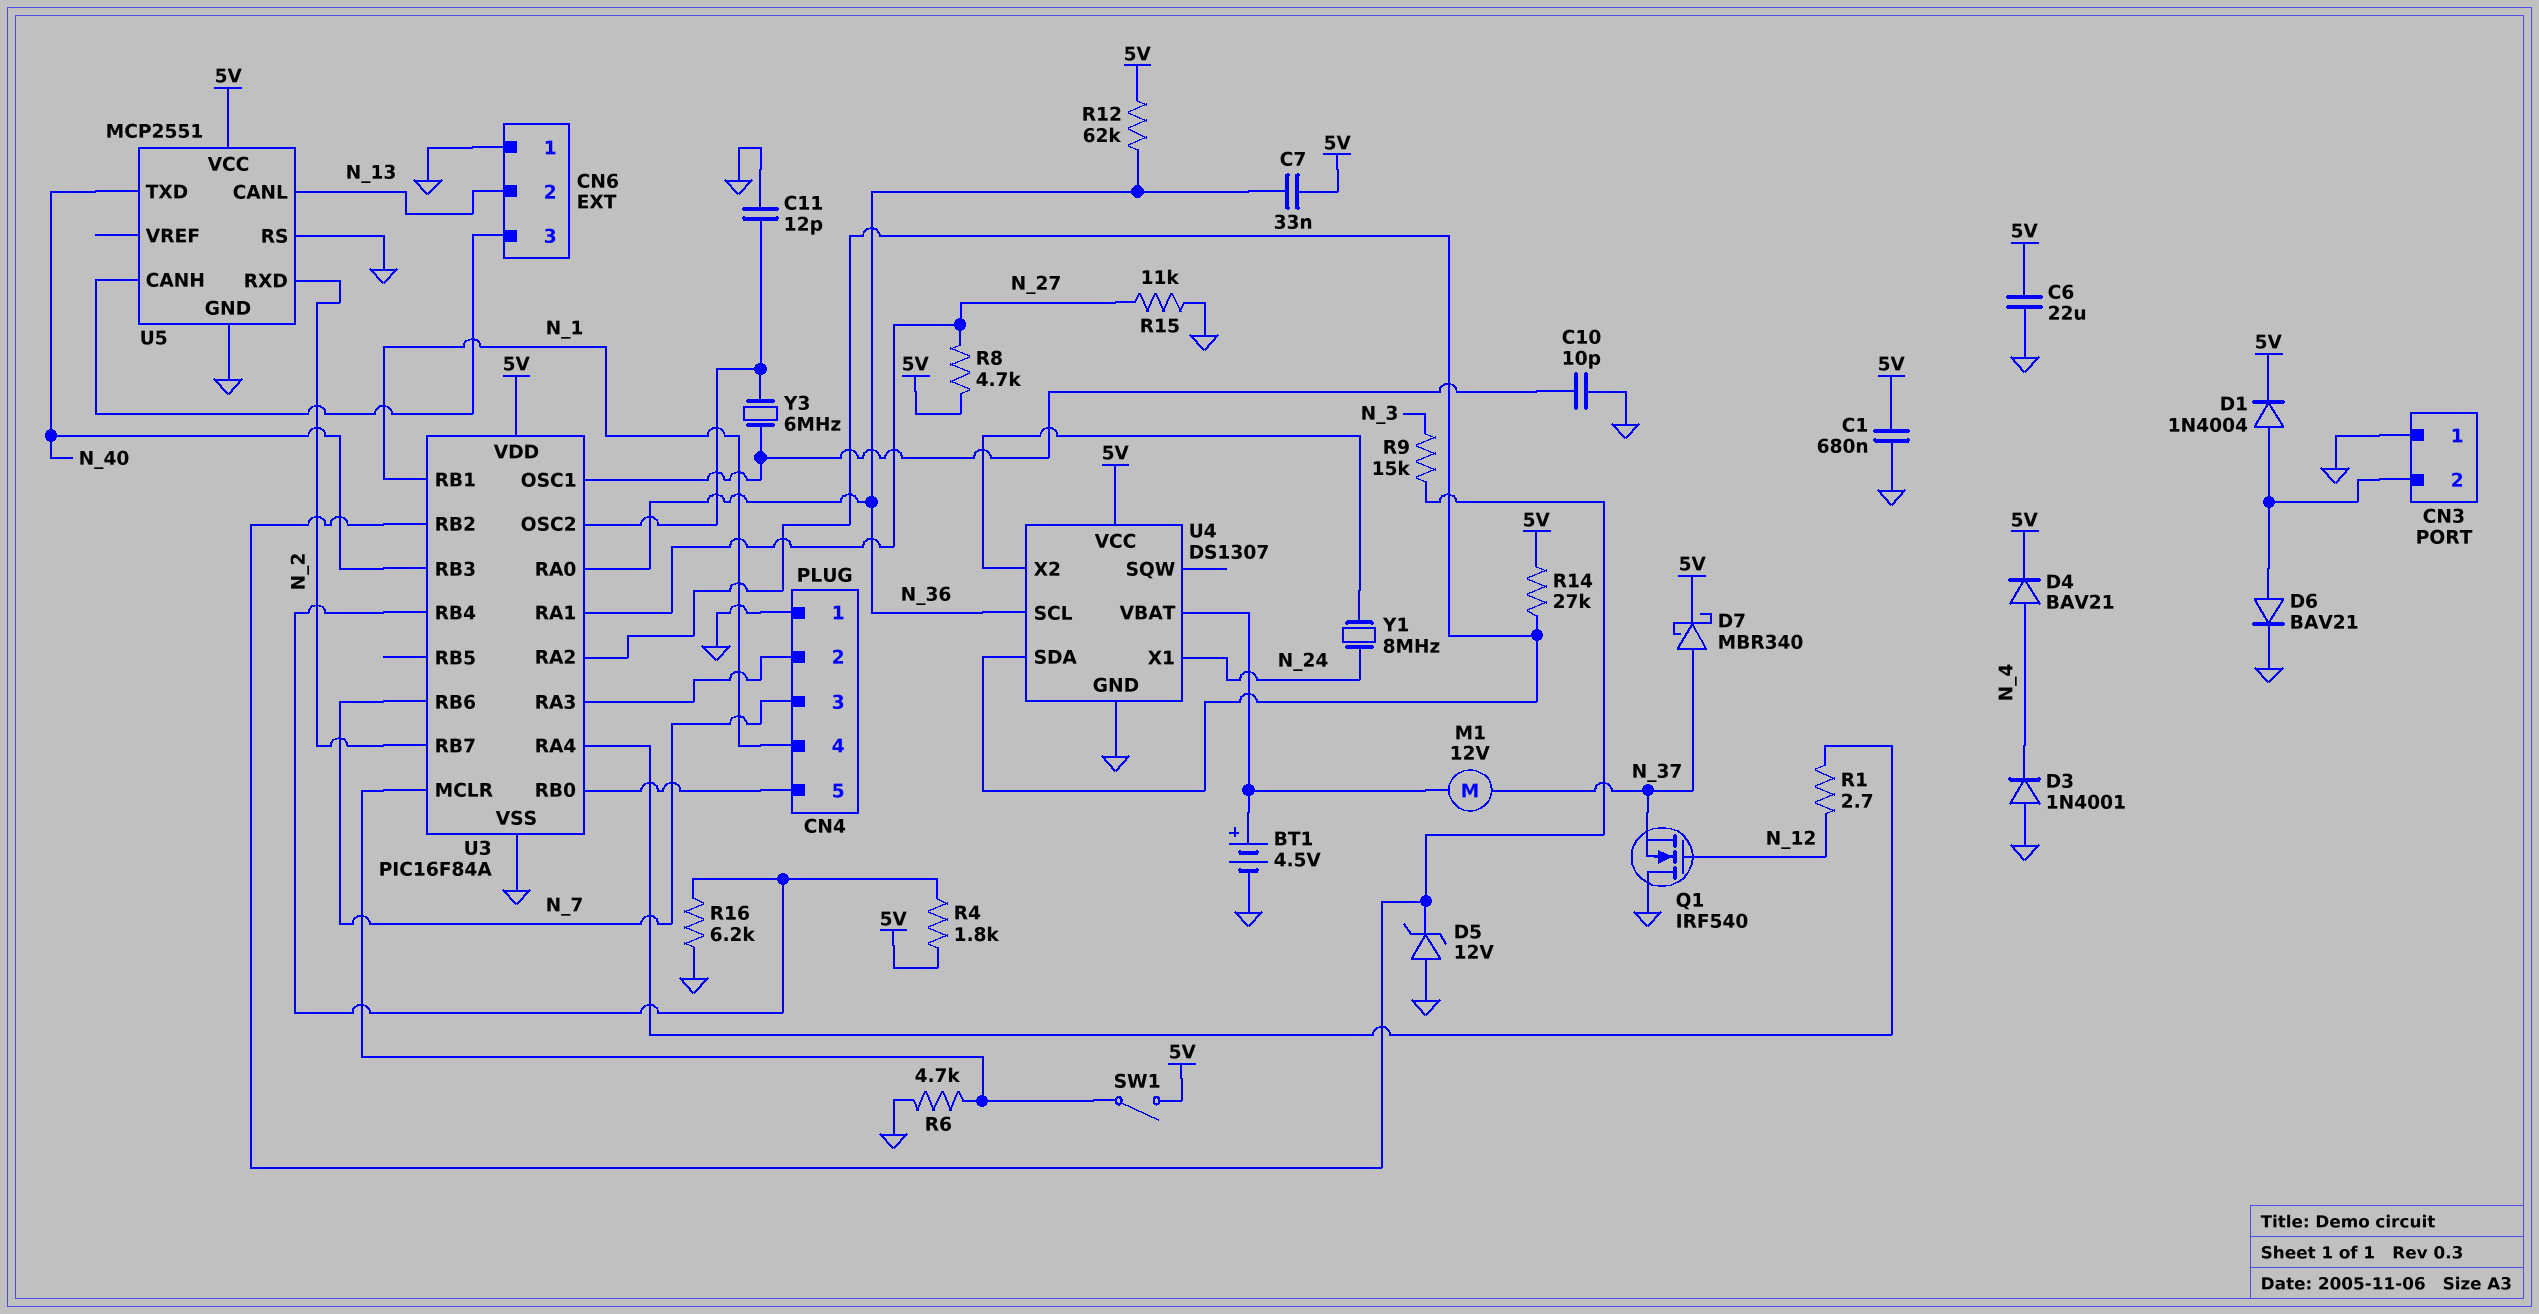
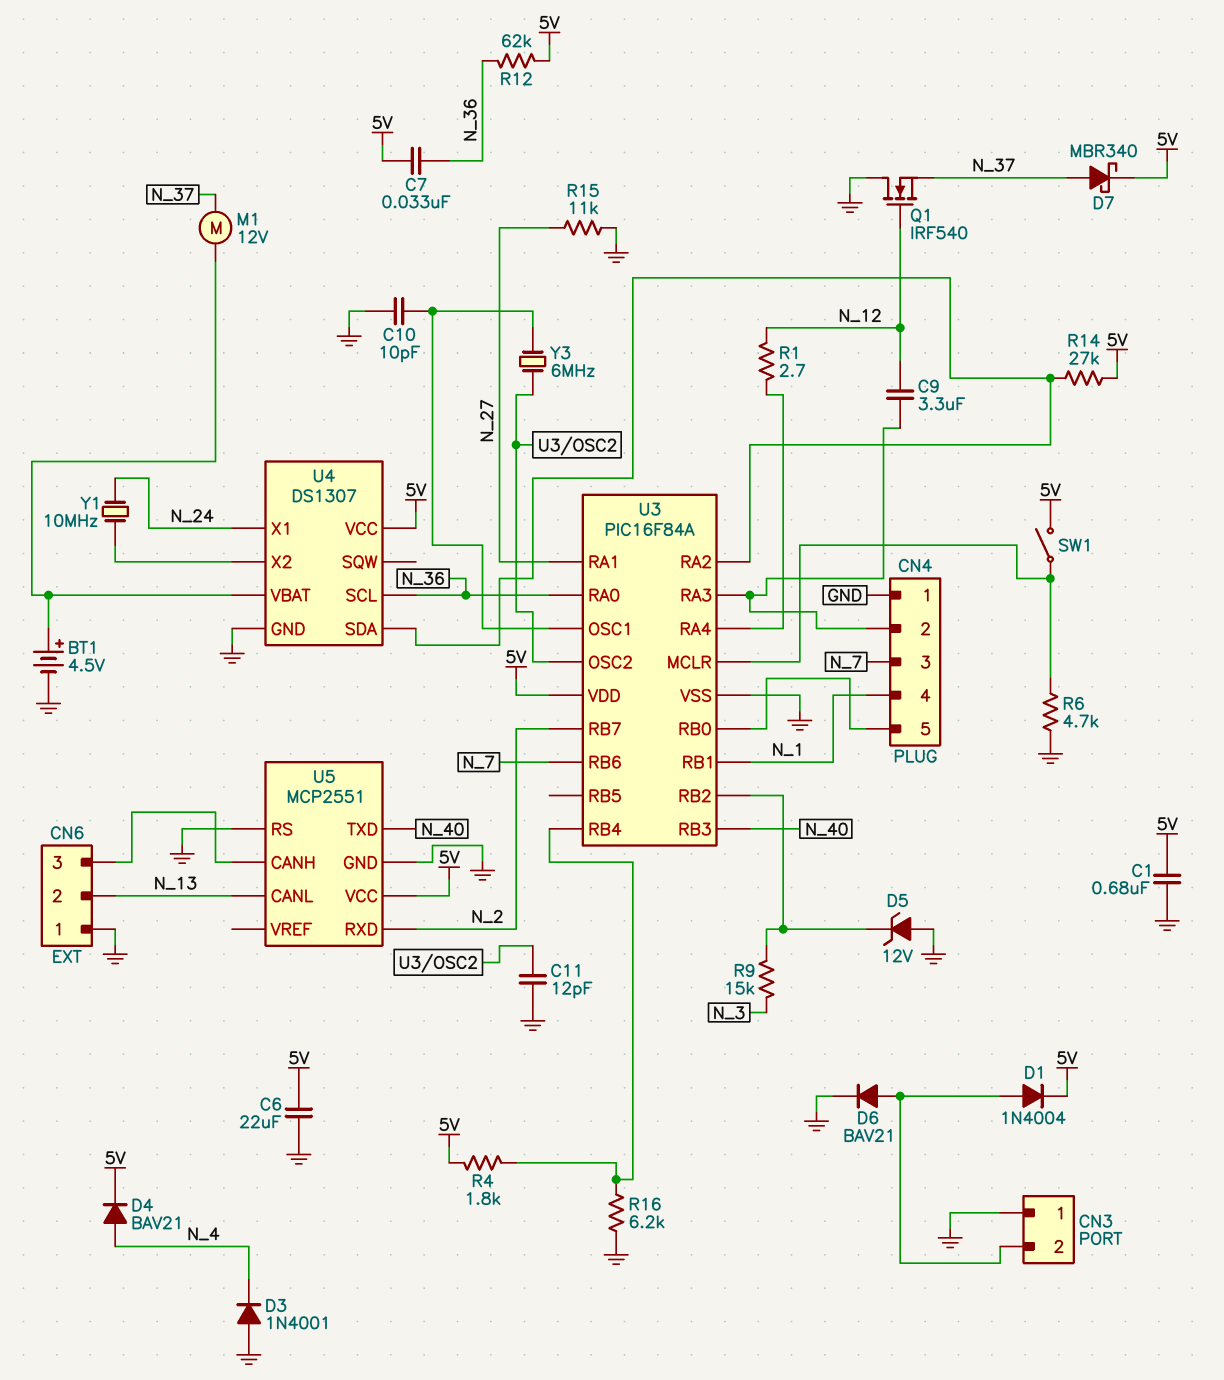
C9: none -> 3.3uF (CN4/2, N_12)
R8: 4.7k (5V, N_27) -> none
Y1: 8MHz (N_24, U4/X2) -> 10MHz (N_24, U4/X2)

